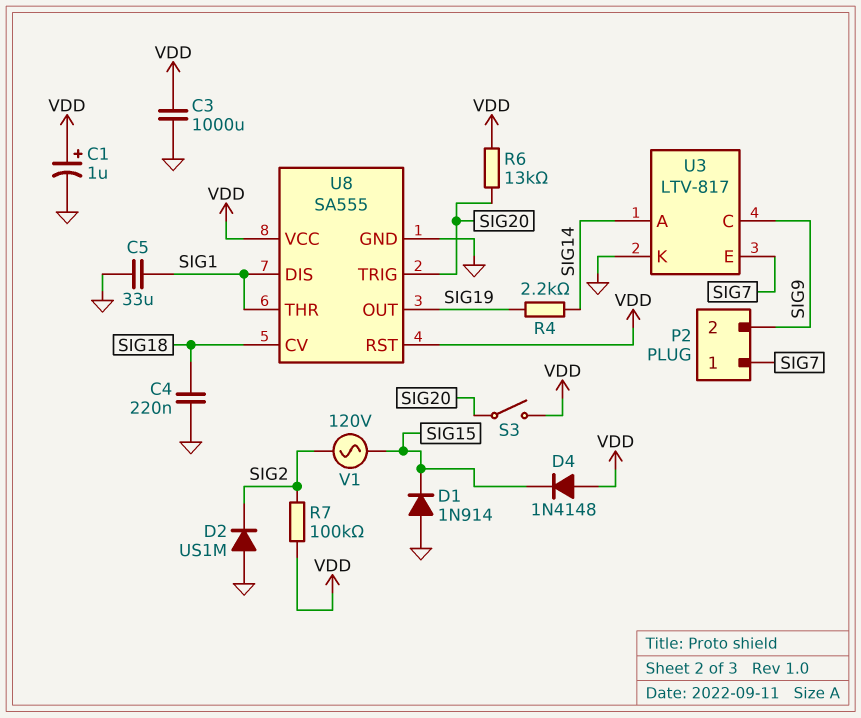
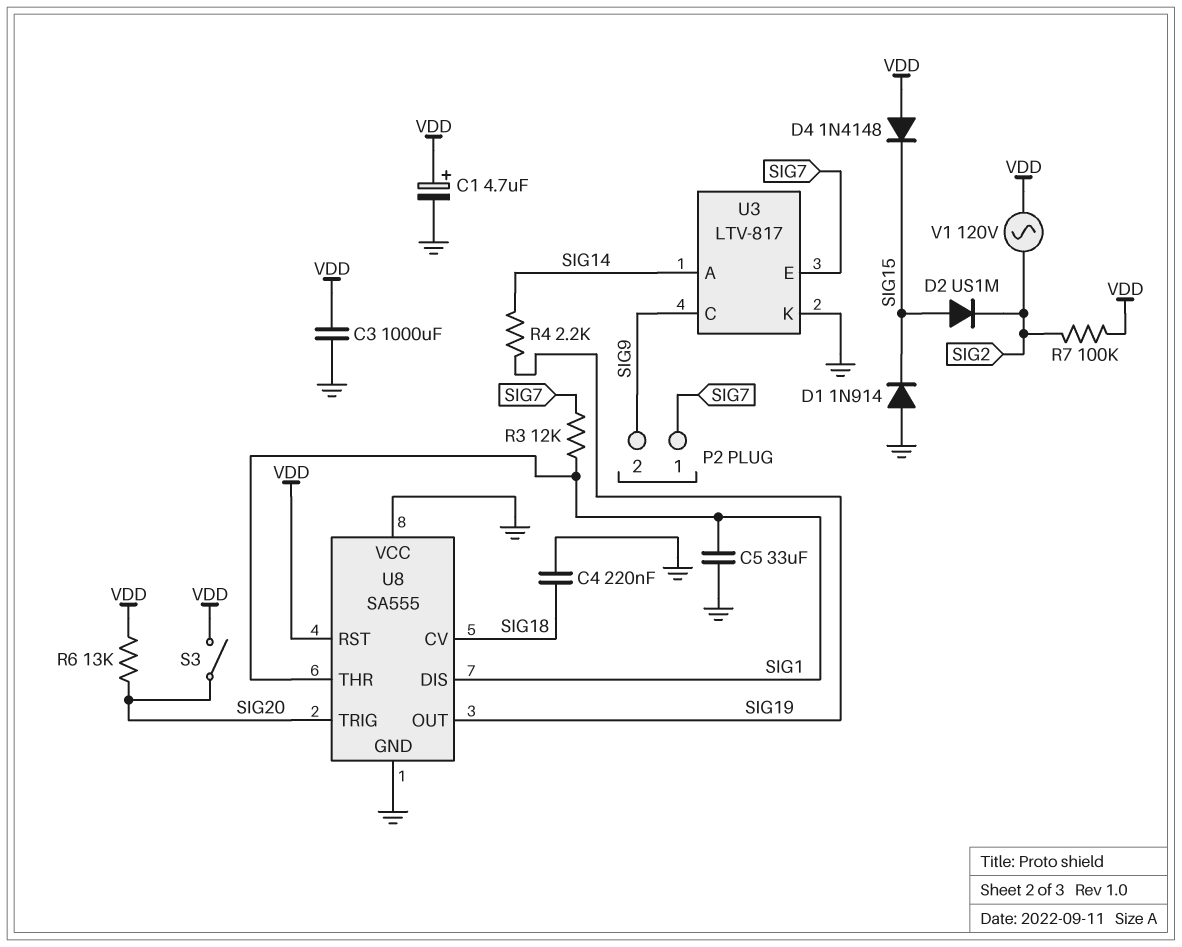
C1: 1uF (plus VDD, minus GND) -> 4.7uF (plus VDD, minus GND)
D2: diode US1M (A GND, K SIG2) -> diode US1M (A SIG15, K SIG2)
R3: none -> 12k (SIG1, SIG7)
U8 pin VCC: VDD -> GND
V1: AC 120V (SIG2, SIG15) -> AC 120V (SIG2, VDD)

